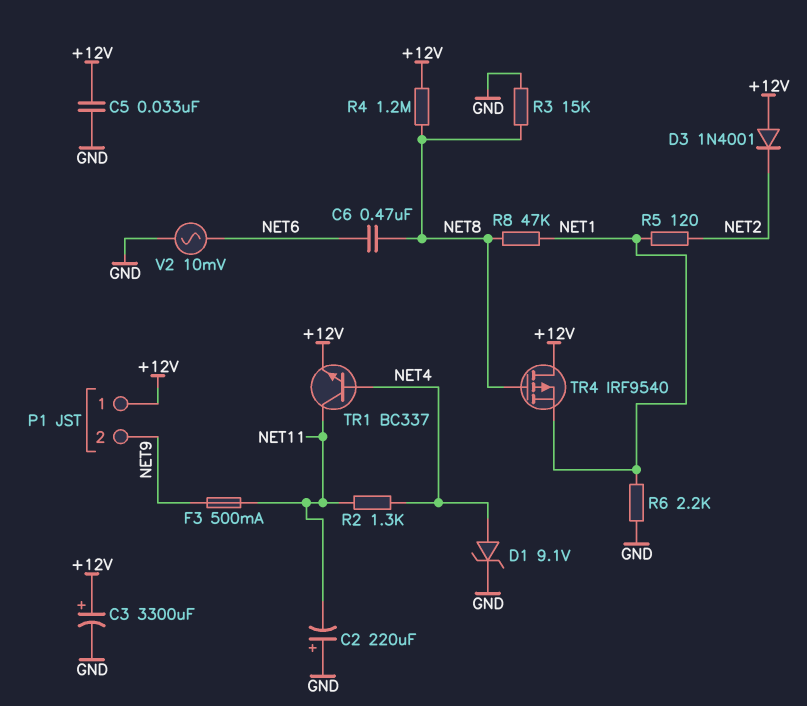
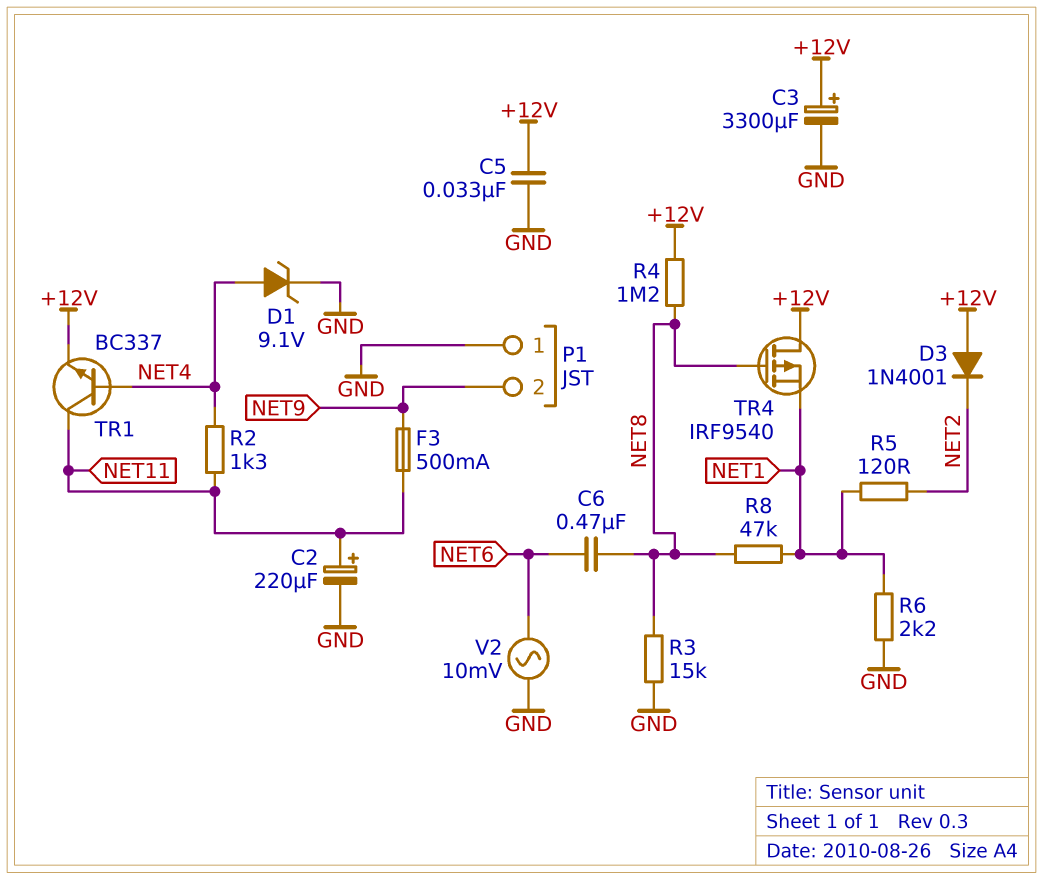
C2: 220uF (plus GND, minus NET11) -> 220uF (plus NET11, minus GND)
P1 pin 1: +12V -> GND

